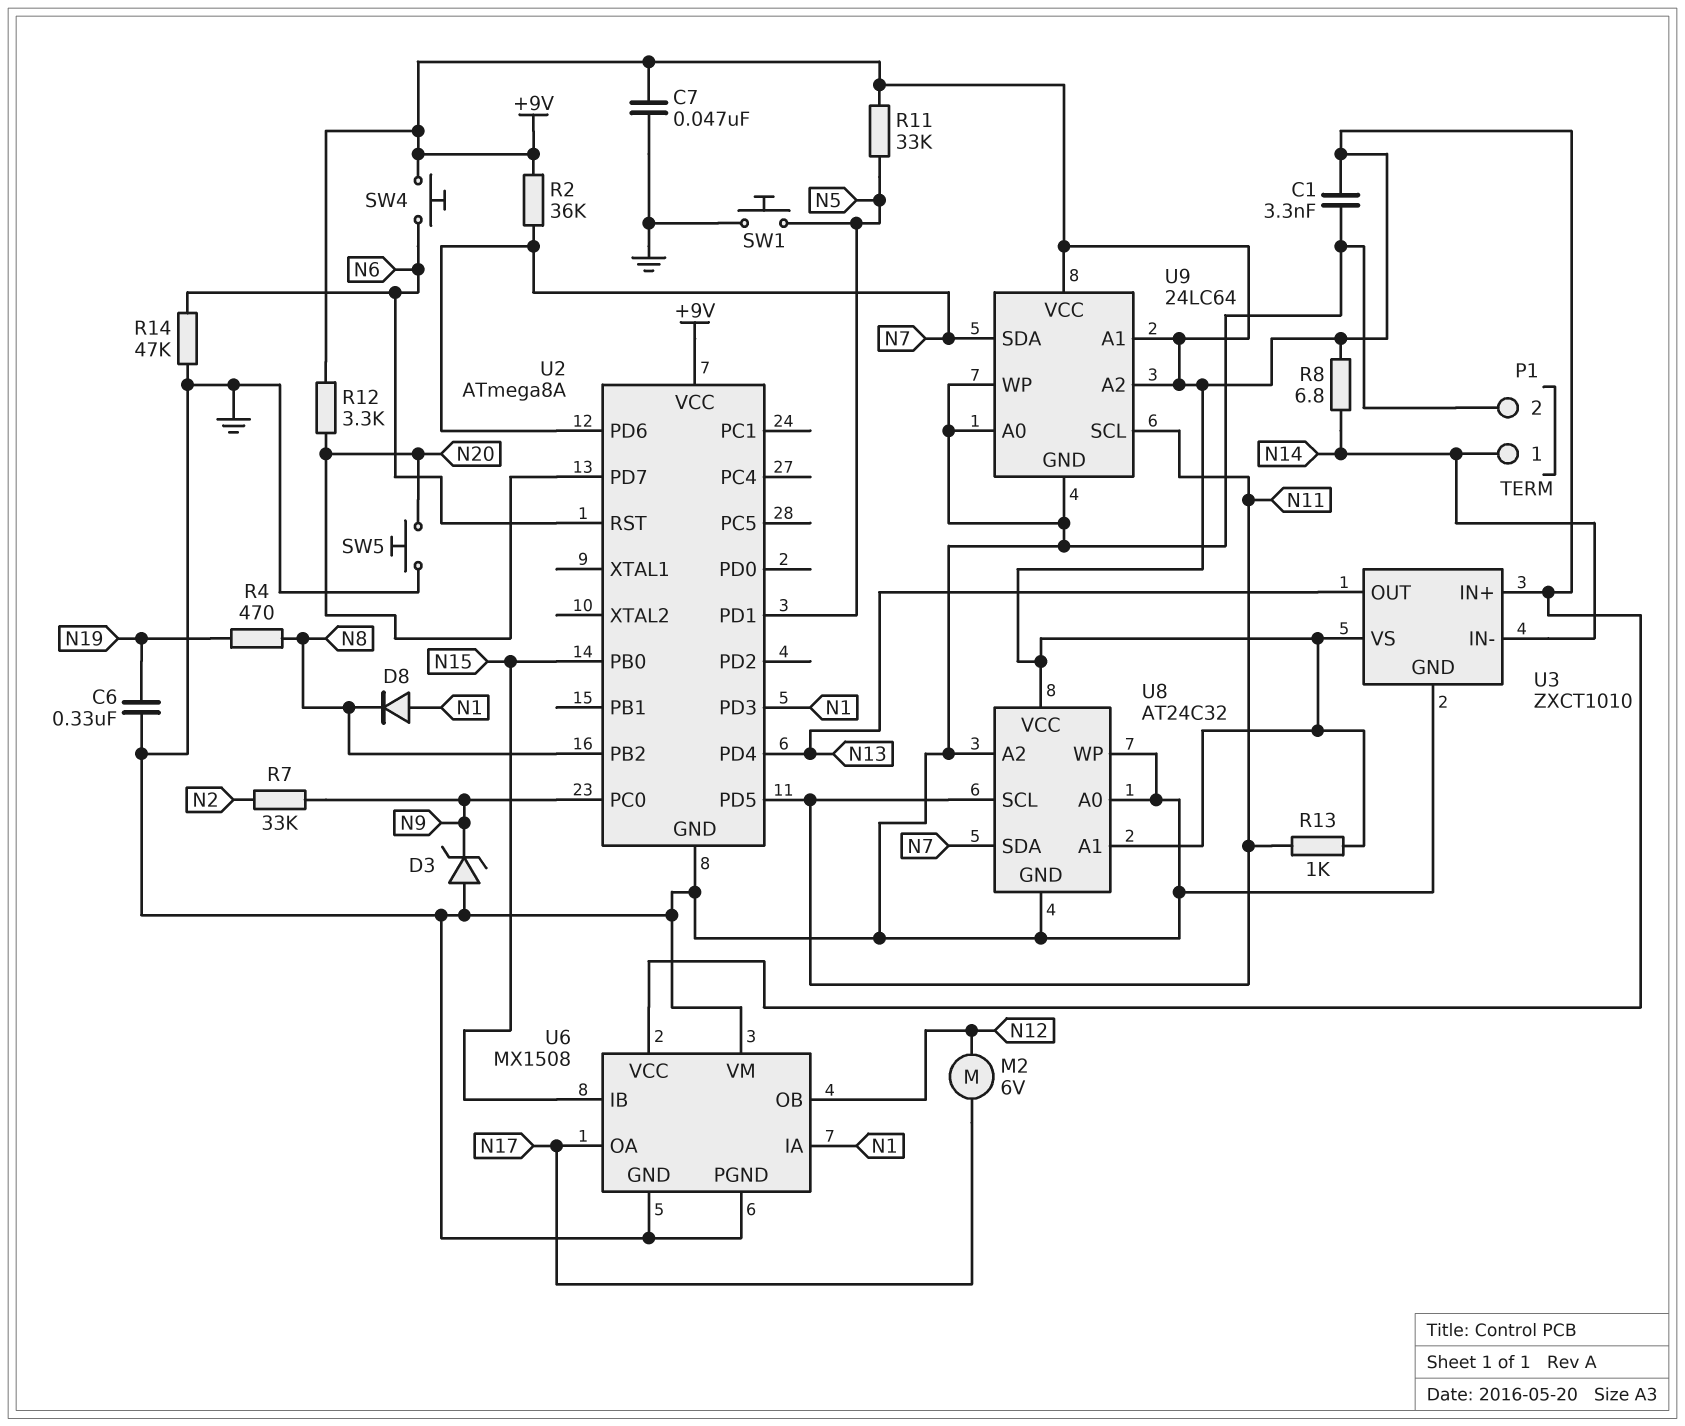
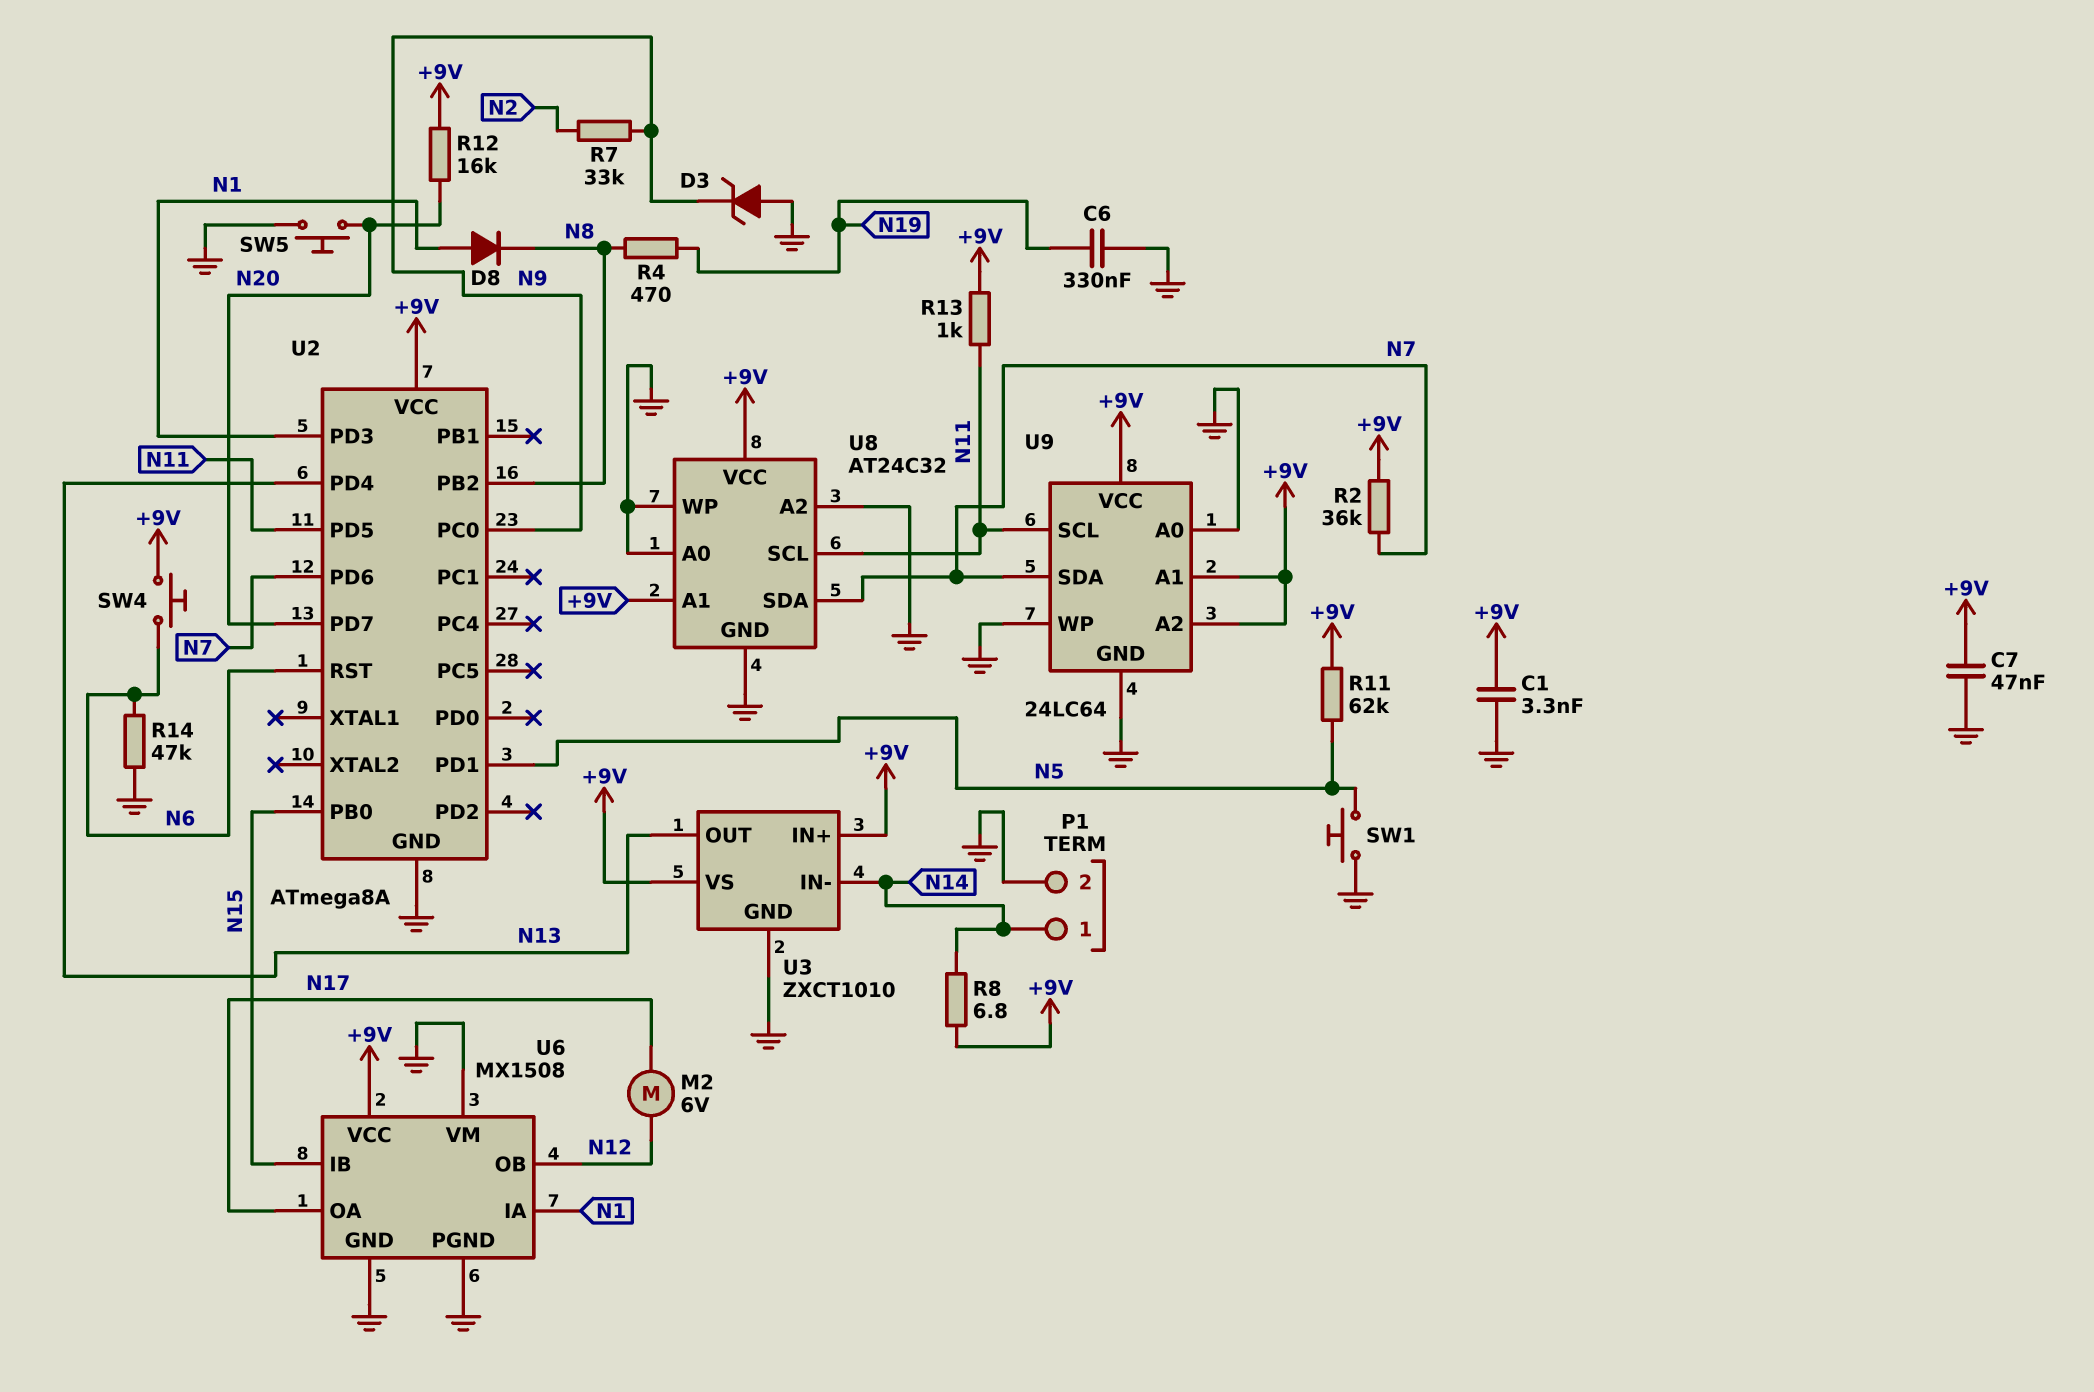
R11: 33k (+9V, N5) -> 62k (+9V, N5)
R12: 3.3k (+9V, N20) -> 16k (+9V, N20)

